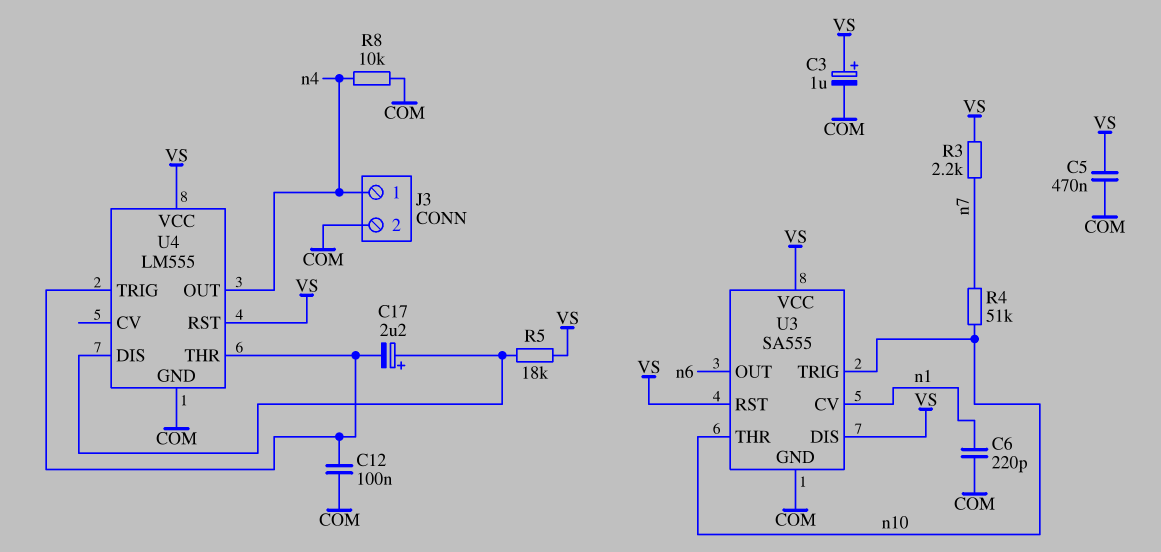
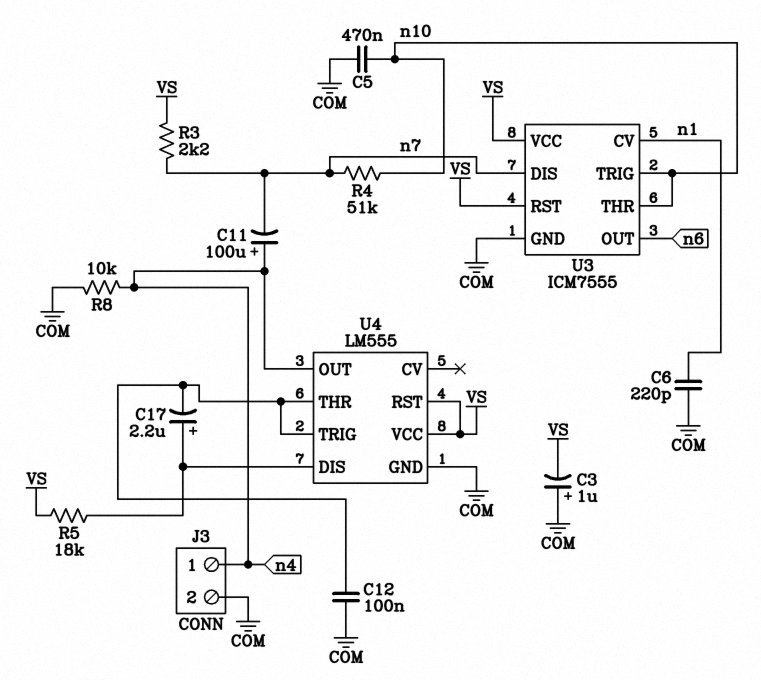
C3: 1uF (plus VS, minus COM) -> 1uF (plus COM, minus VS)
C5: 470nF (COM, VS) -> 470nF (COM, n10)
C11: none -> 100uF (plus n4, minus n7)
U3: SA555 -> ICM7555
U3 pin DIS: VS -> n7

